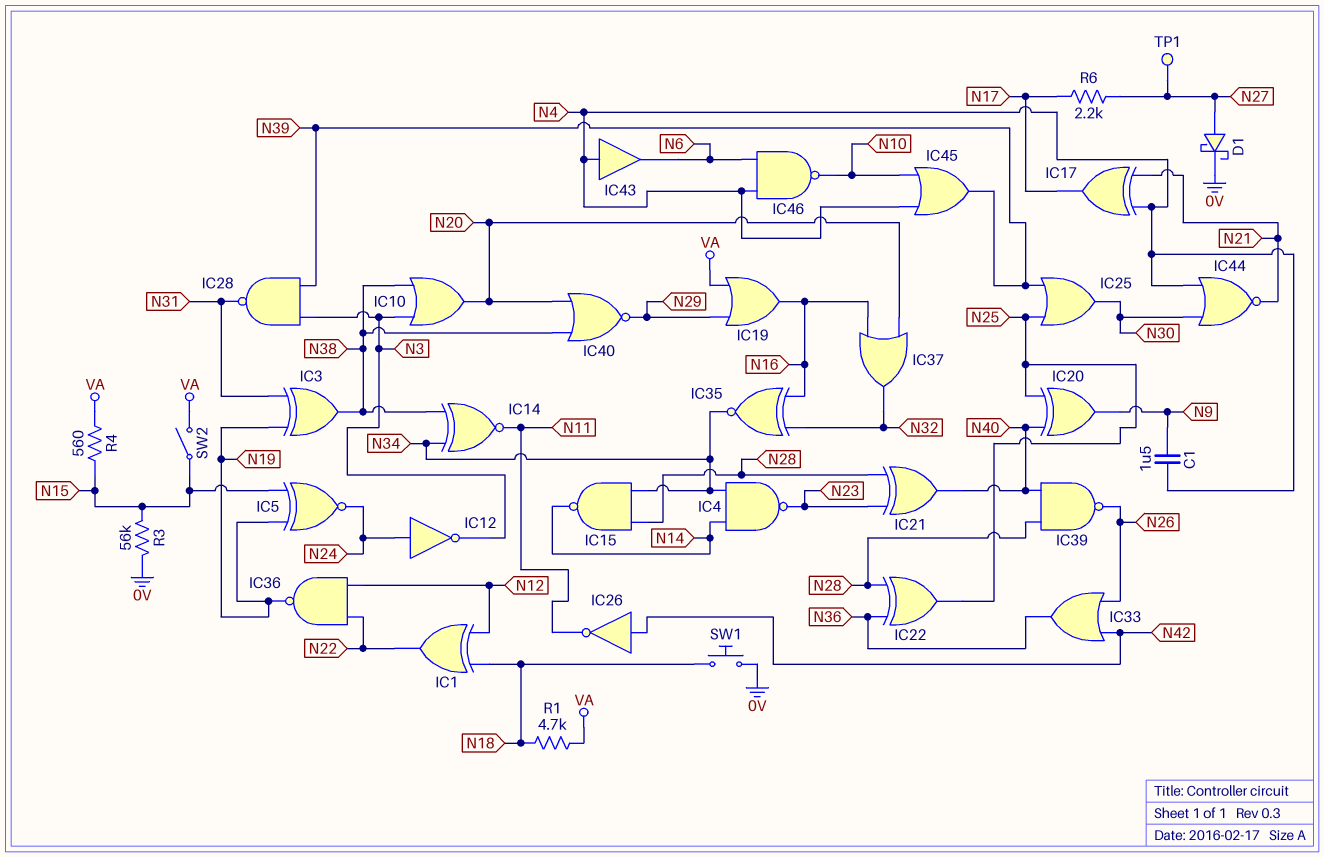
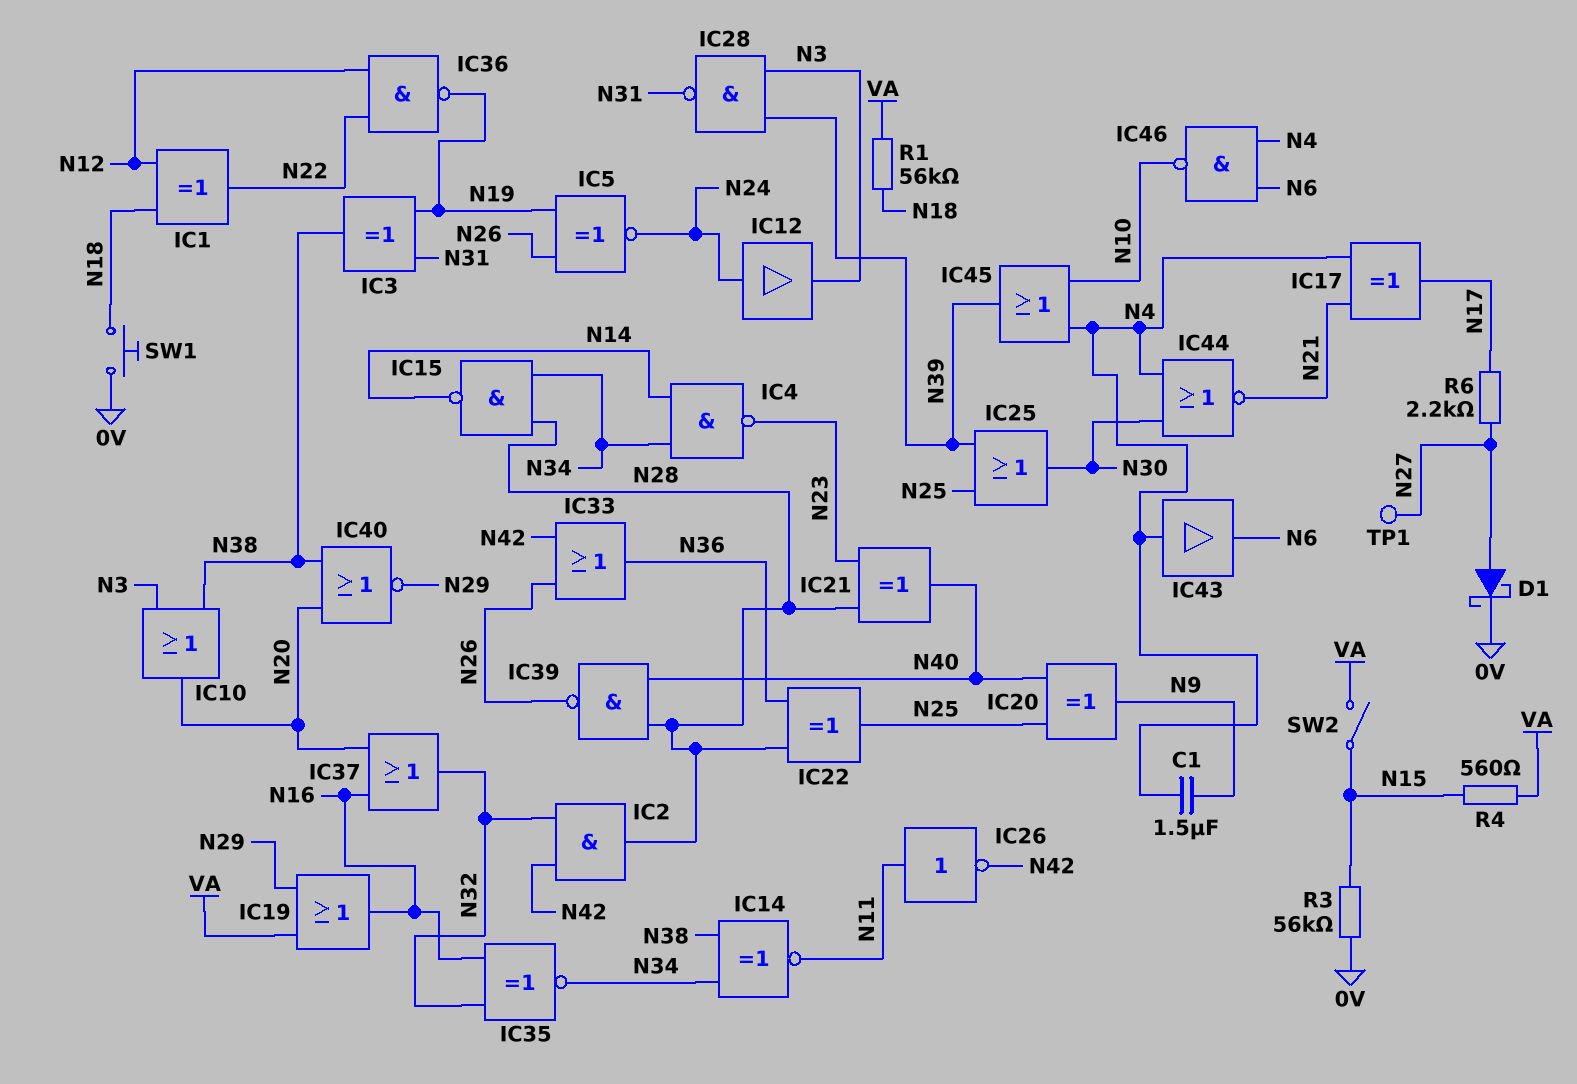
IC2: none -> AND (in N32, in N42, out N28)
IC5: XNOR (in N15, in N19, out N24) -> XNOR (in N19, in N26, out N24)
IC12: NOT (in N24, out N3) -> buffer (in N24, out N3)
IC26: NOT (in N42, out N11) -> NOT (in N11, out N42)
R1: 4.7k (N18, VA) -> 56k (N18, VA)

